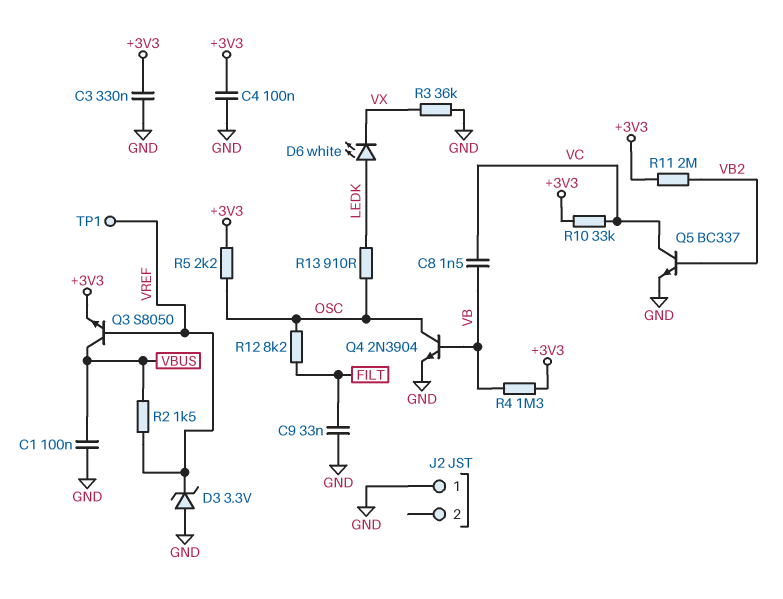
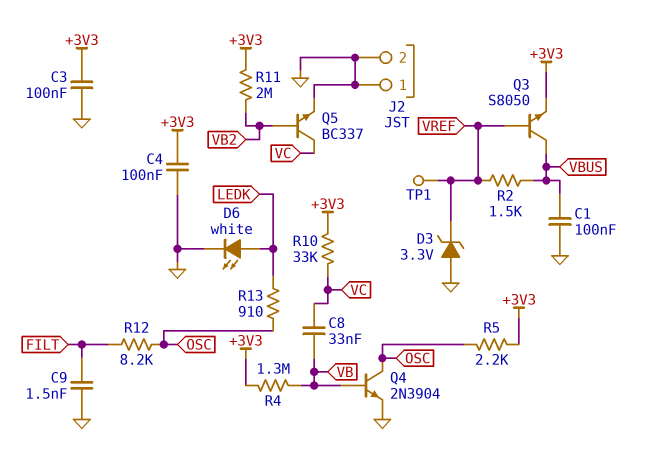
C3: 330nF (+3V3, GND) -> 100nF (+3V3, GND)
C8: 1.5nF (VB, VC) -> 33nF (VB, VC)
C9: 33nF (FILT, GND) -> 1.5nF (FILT, GND)
D6: LED white (A LEDK, K VX) -> LED white (A LEDK, K GND)
J2 pin 2: none -> GND
R3: 36k (GND, VX) -> none

